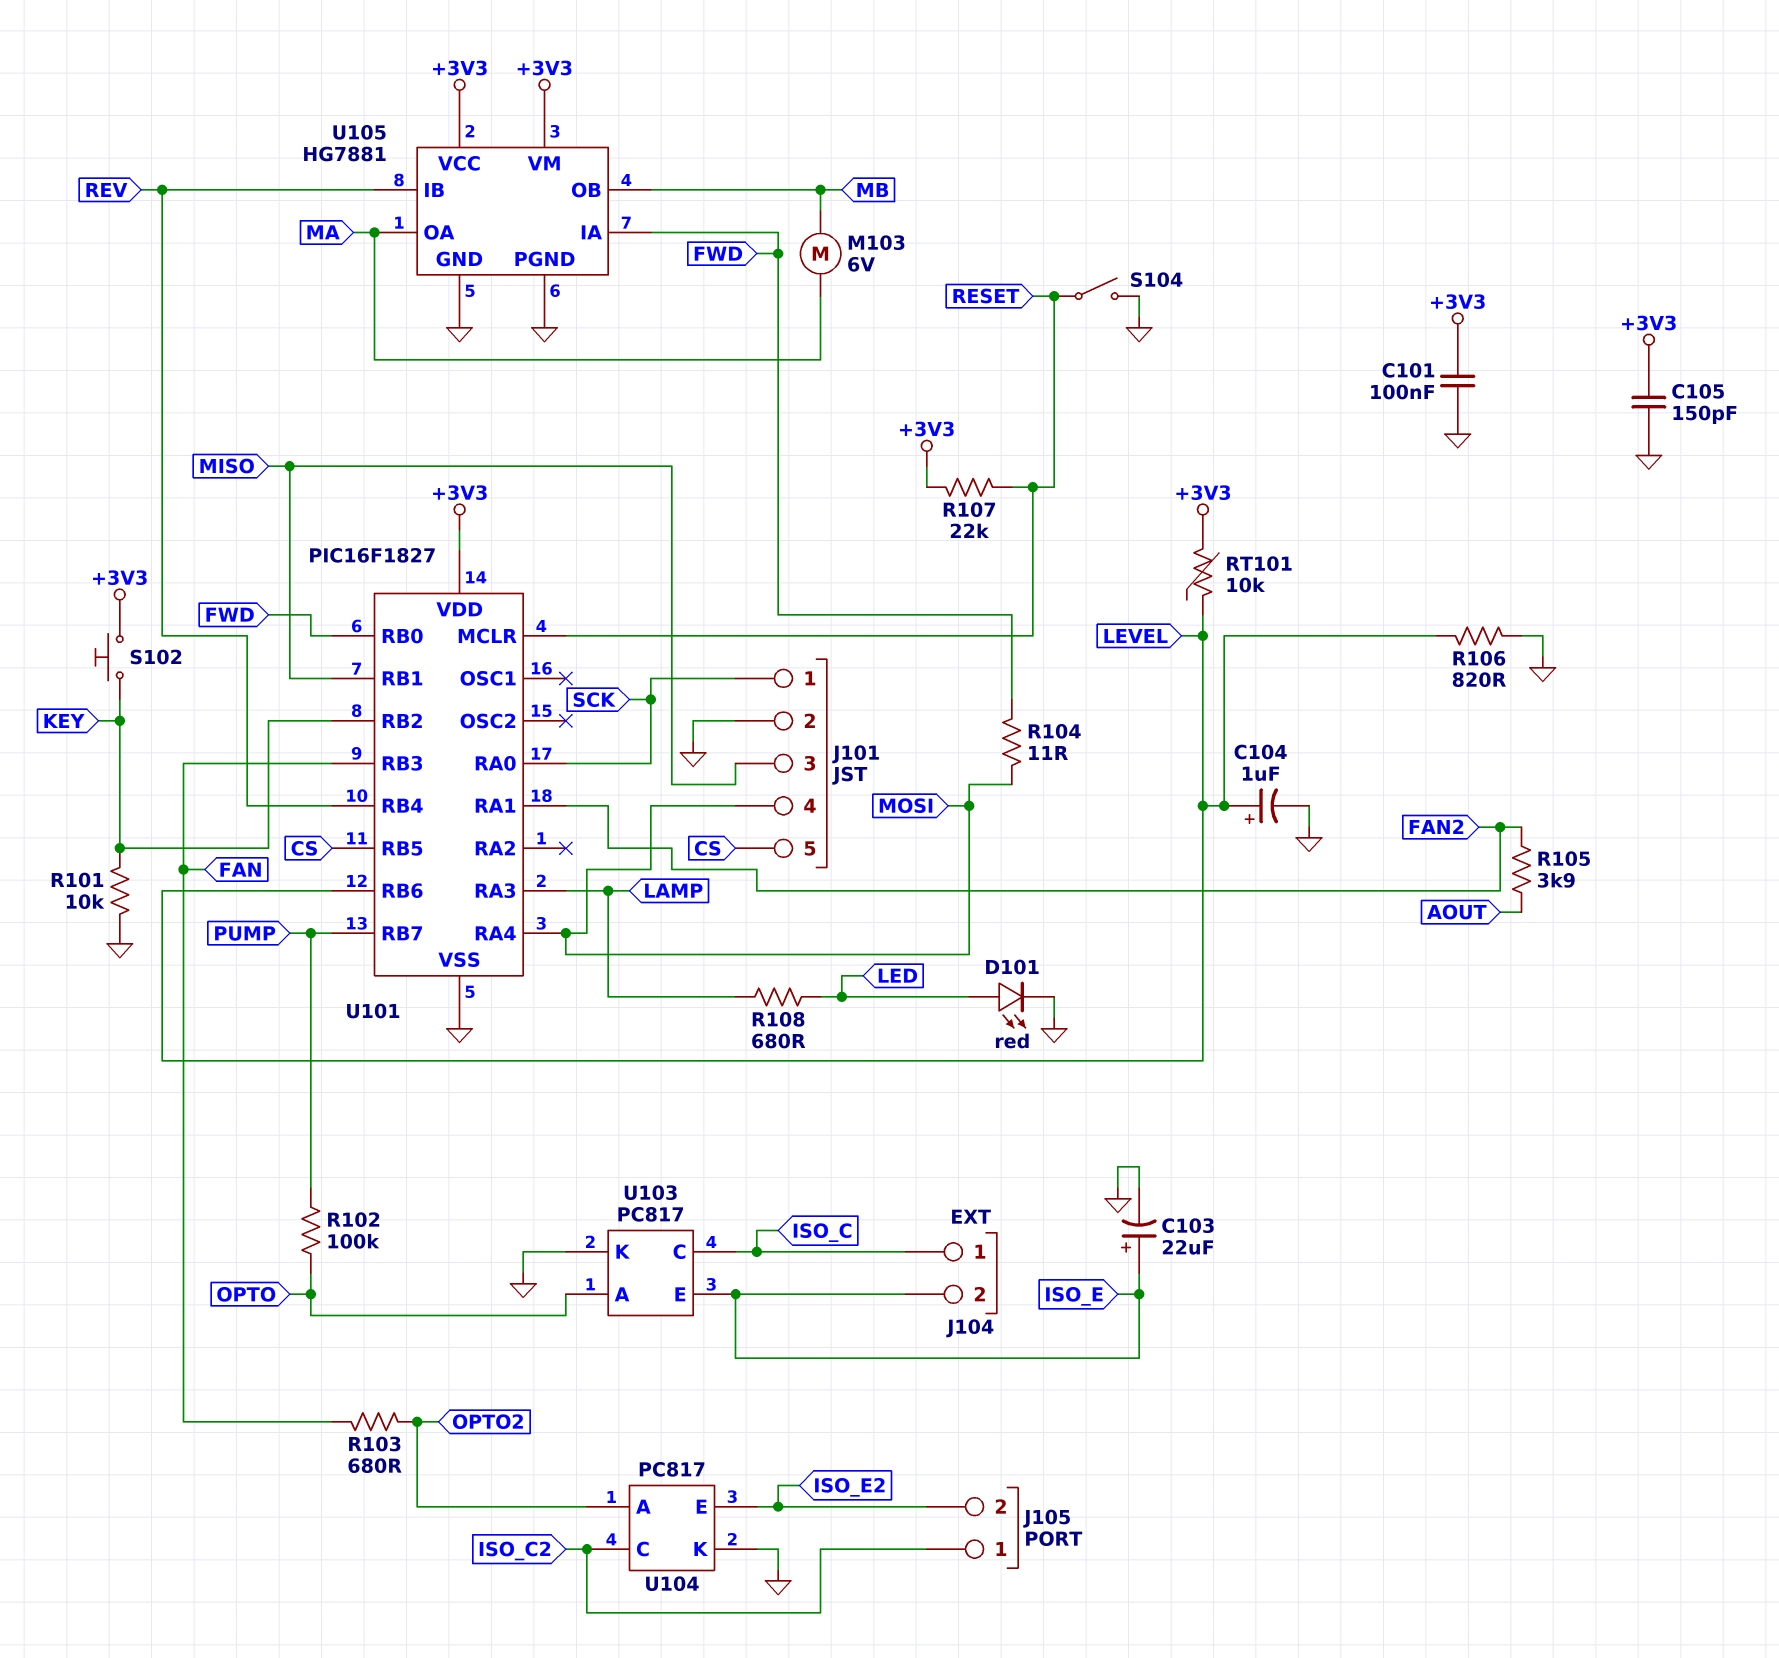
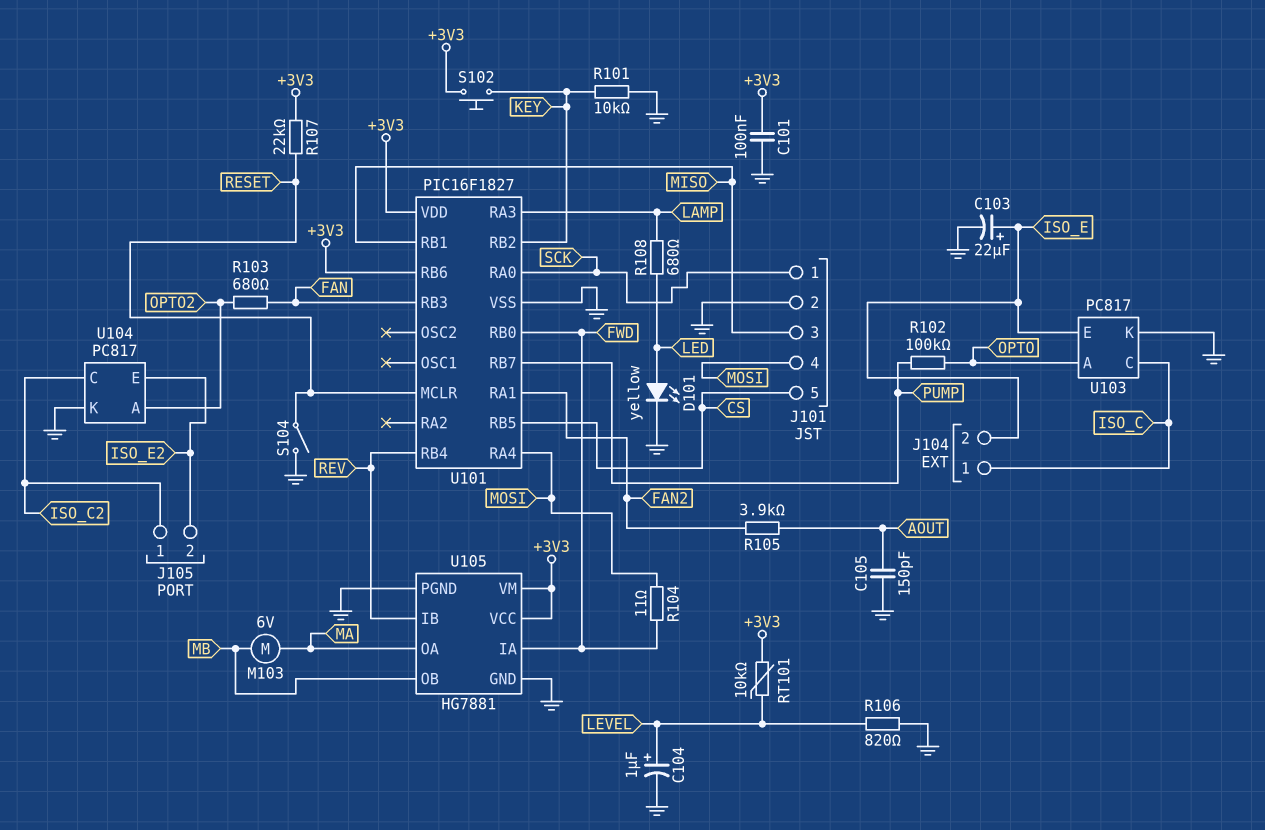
C105: 150pF (+3V3, GND) -> 150pF (AOUT, GND)
D101: LED red (A LED, K GND) -> LED yellow (A LED, K GND)
U101 pin RB6: LEVEL -> +3V3

